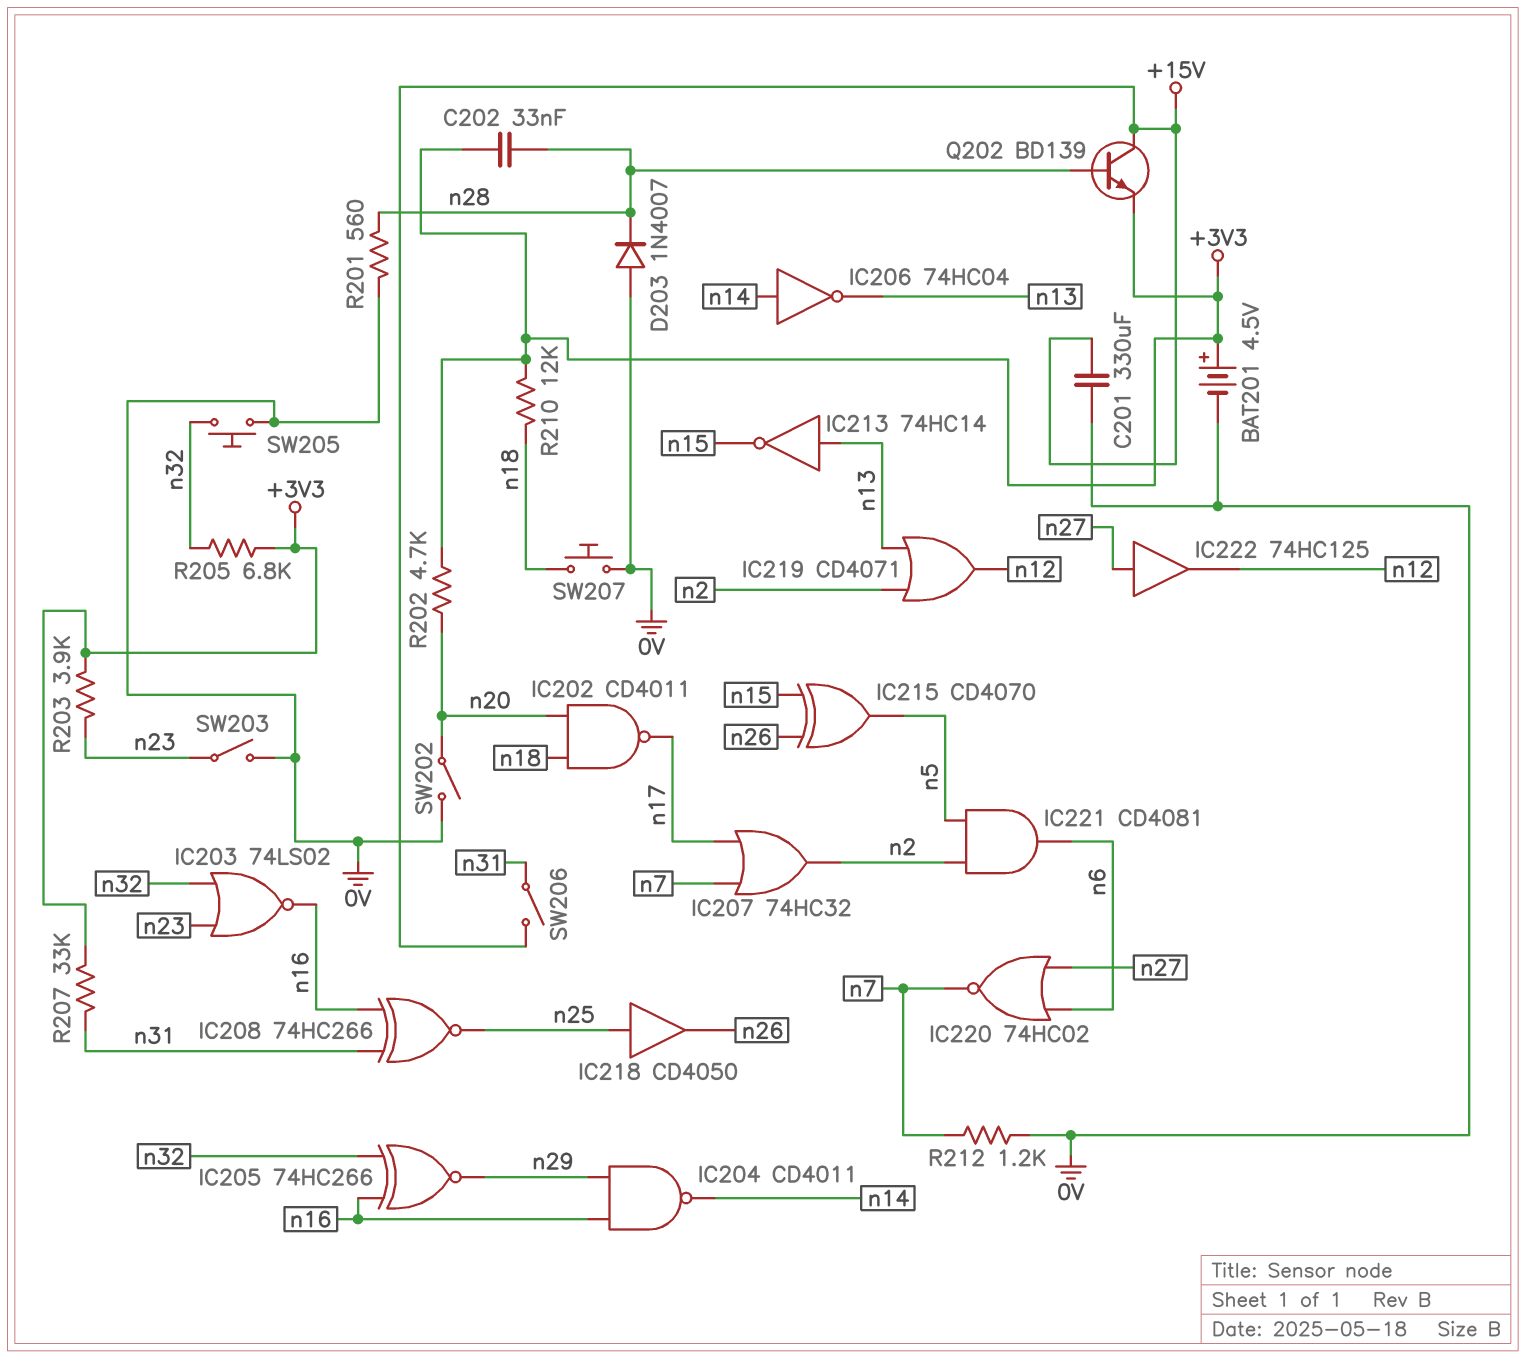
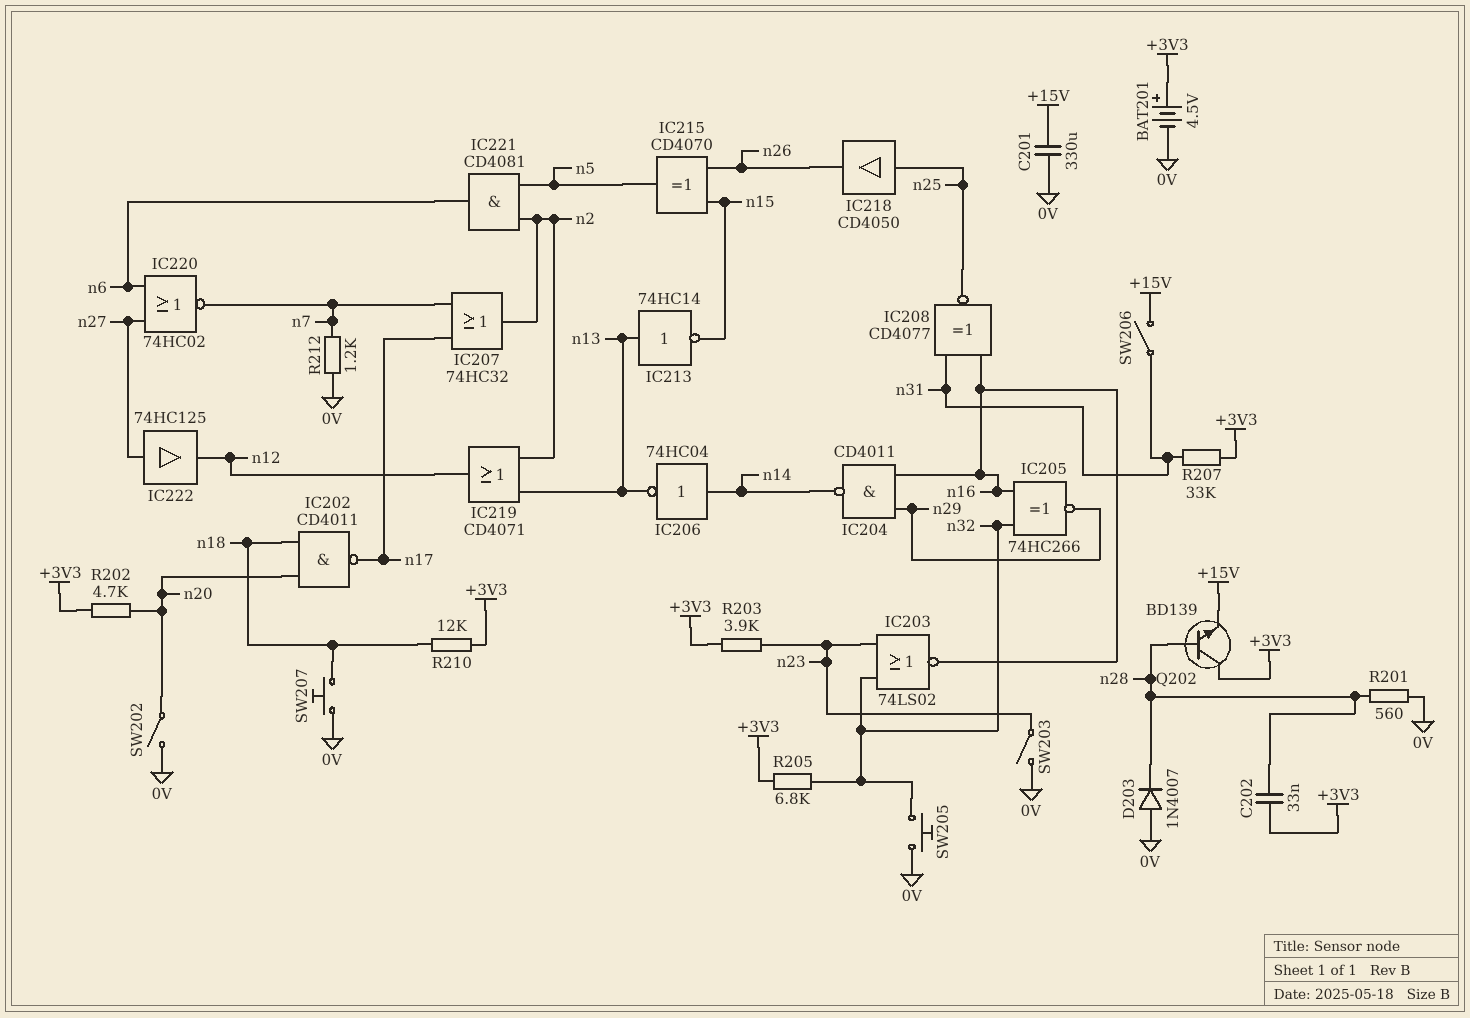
IC208: XNOR 74HC266 (in n16, in n31, out n25) -> XNOR CD4077 (in n16, in n31, out n25)
Q202: NPN BD139 (B n28, C +15V, E +3V3) -> NPN BD139 (B n28, C +3V3, E +15V)

